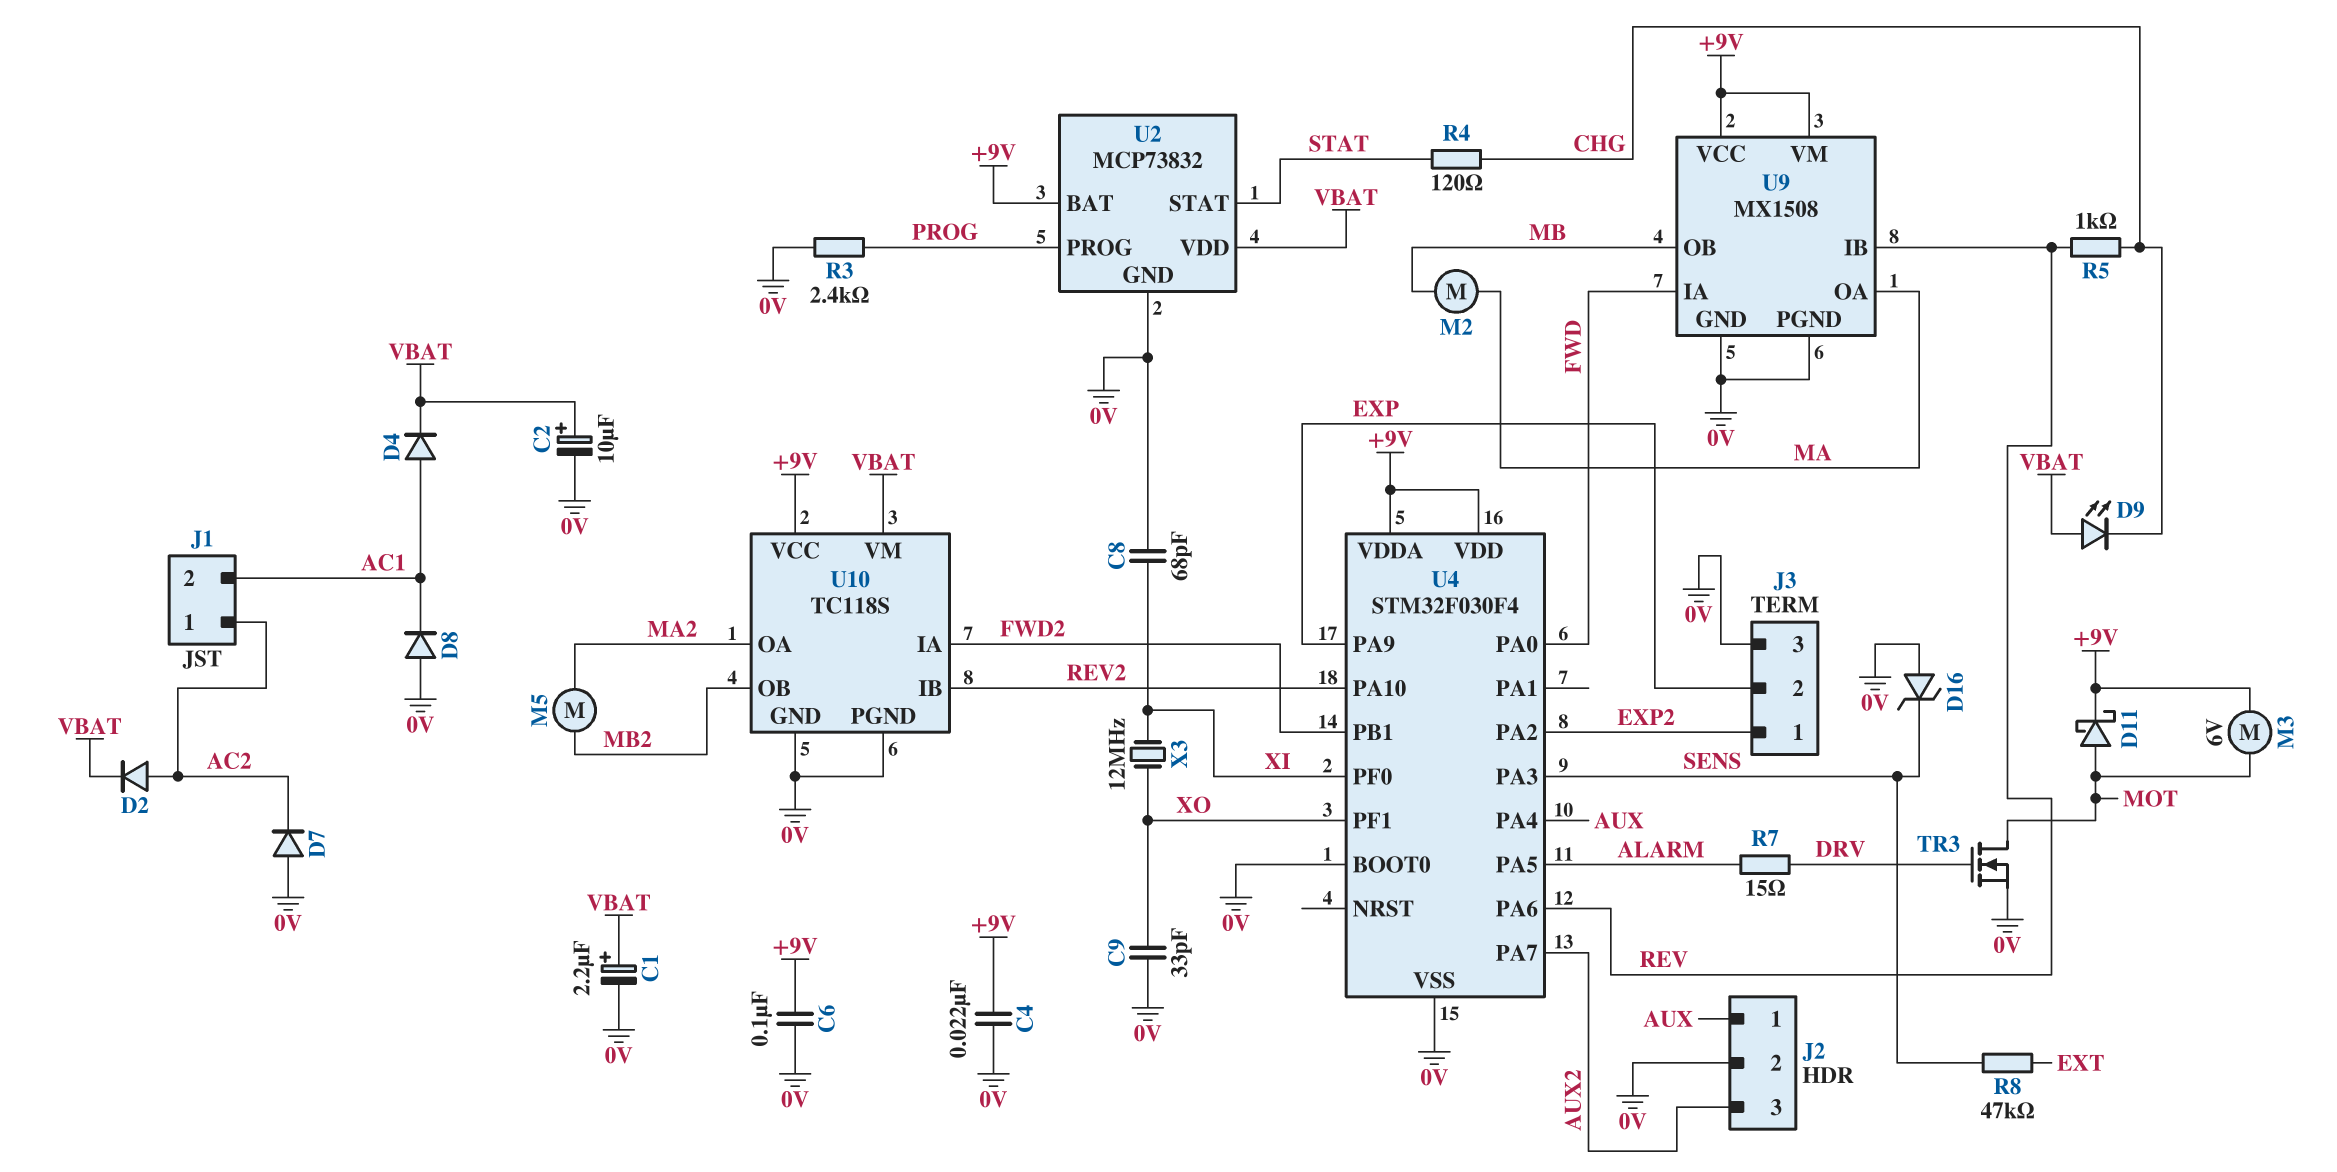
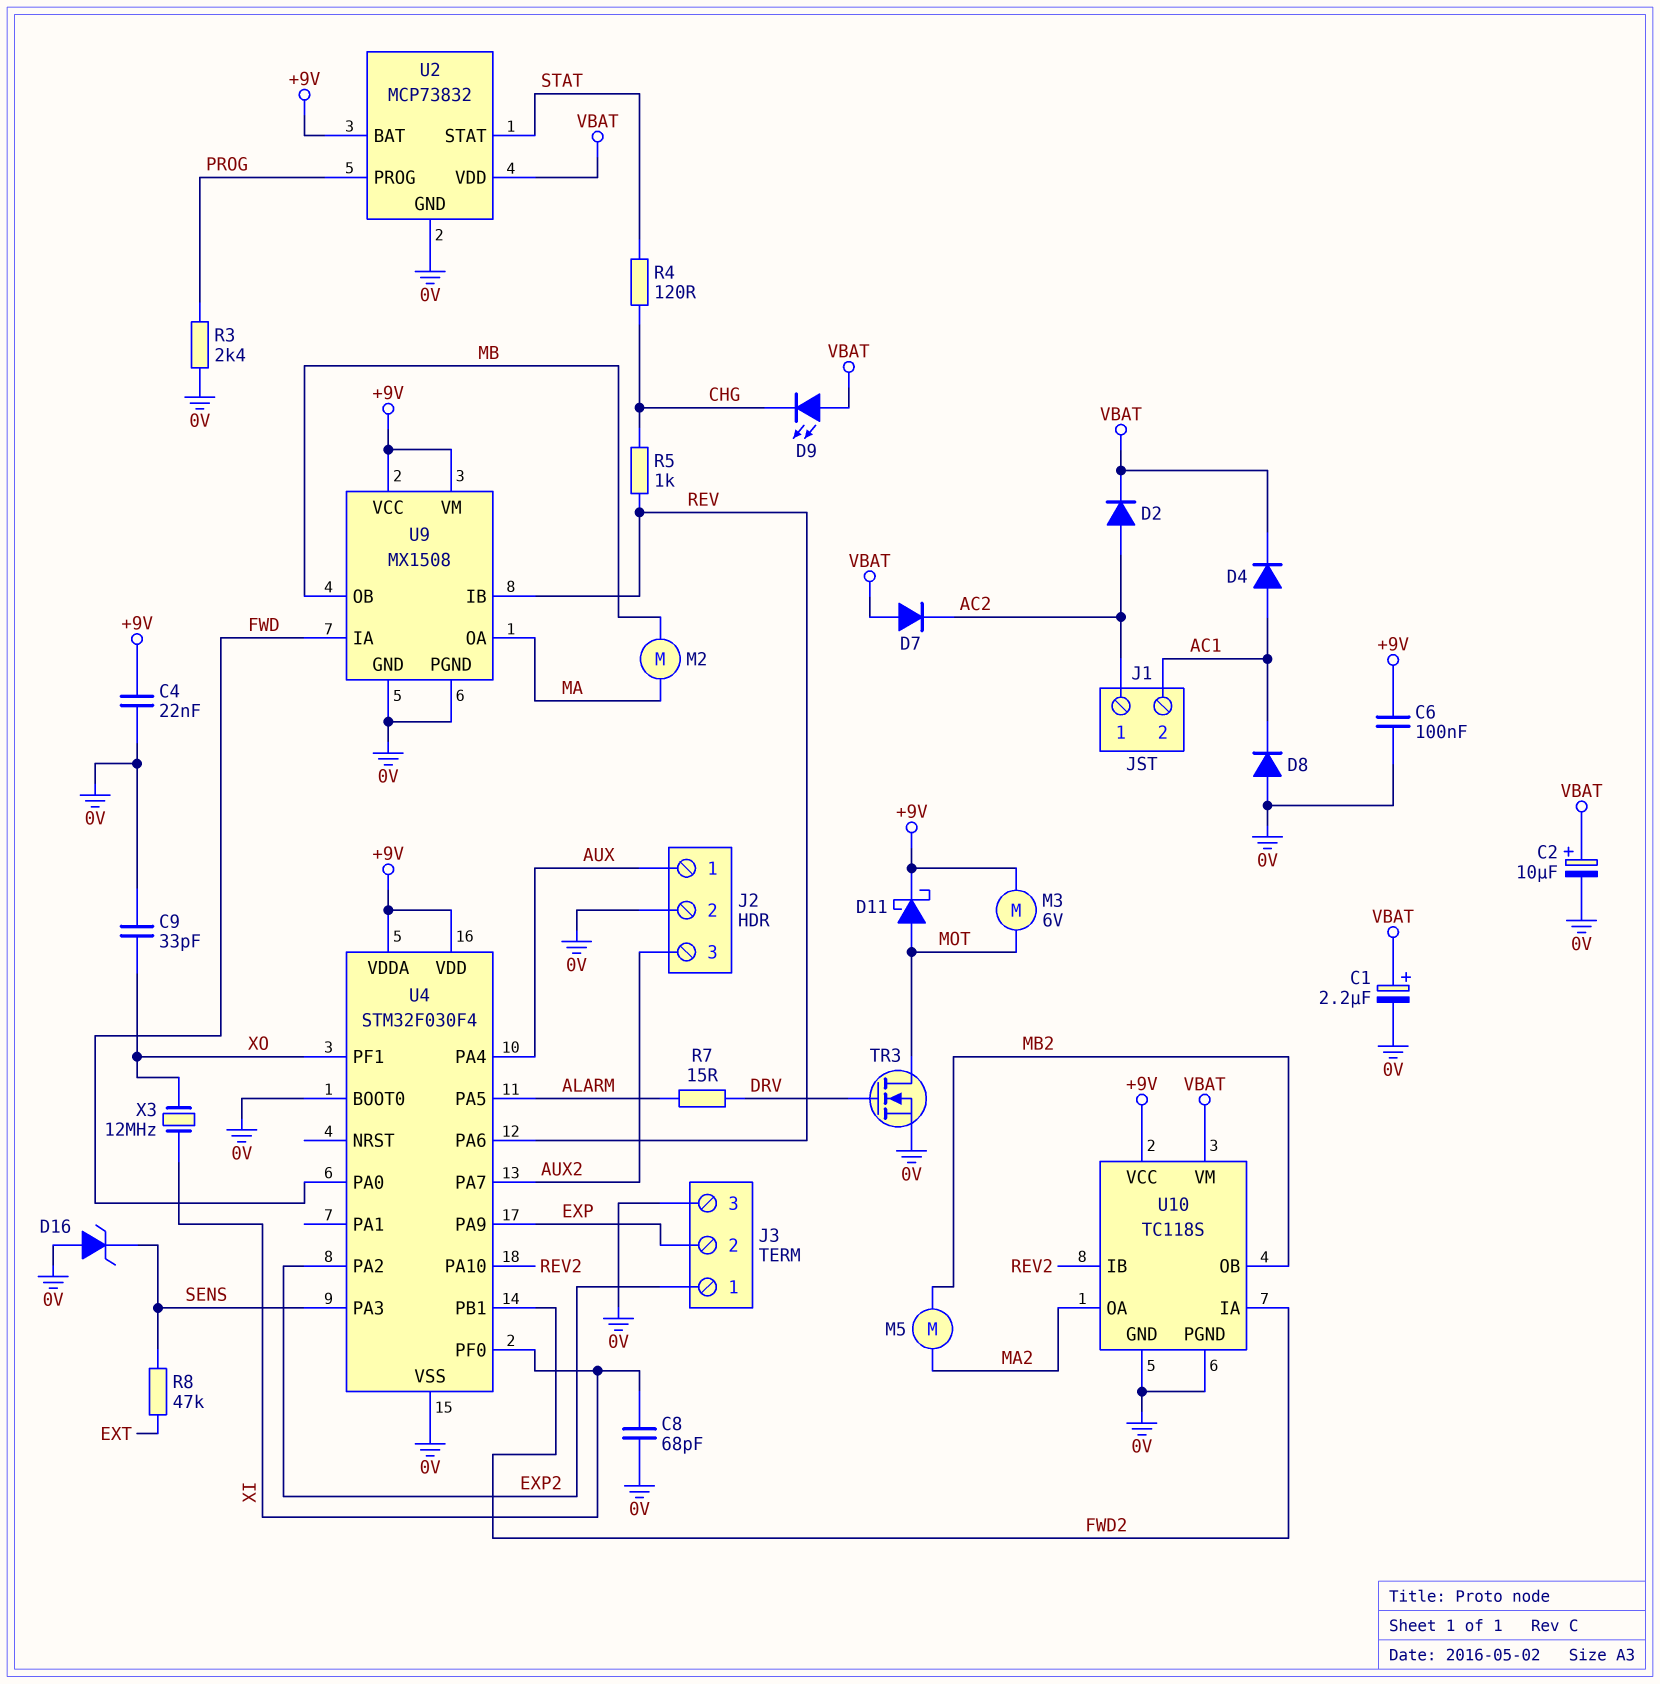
D7: diode (A 0V, K AC2) -> diode (A VBAT, K AC2)

